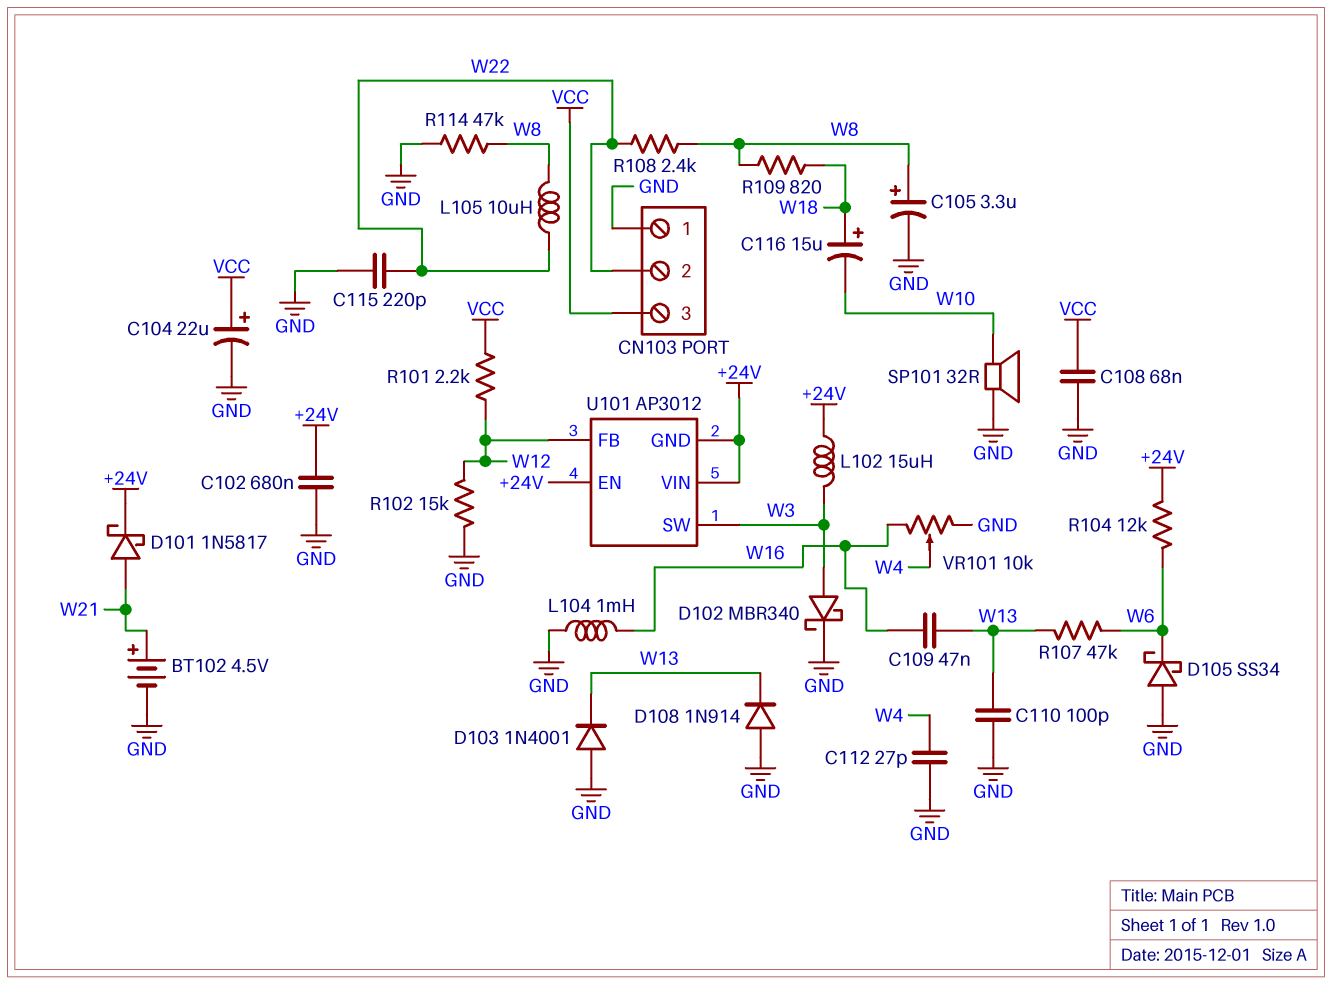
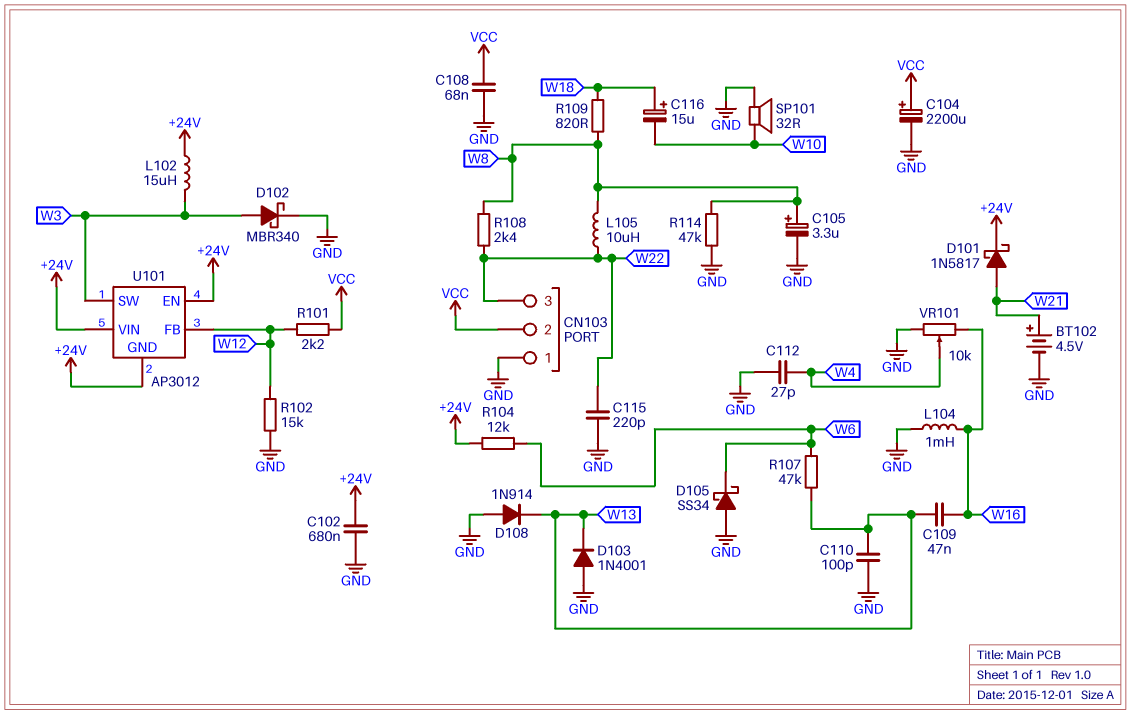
C104: 22uF (plus VCC, minus GND) -> 2200uF (plus VCC, minus GND)
CN103 pin 2: W22 -> VCC
CN103 pin 3: VCC -> W22

